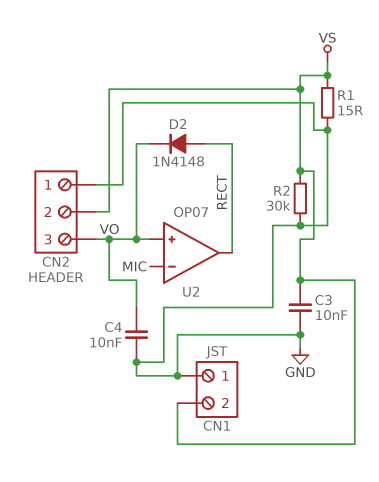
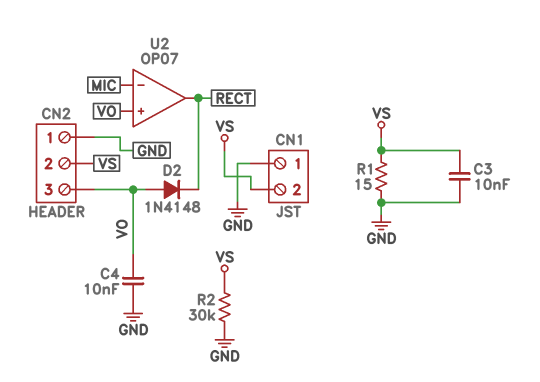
D2: diode 1N4148 (A RECT, K VO) -> diode 1N4148 (A VO, K RECT)

